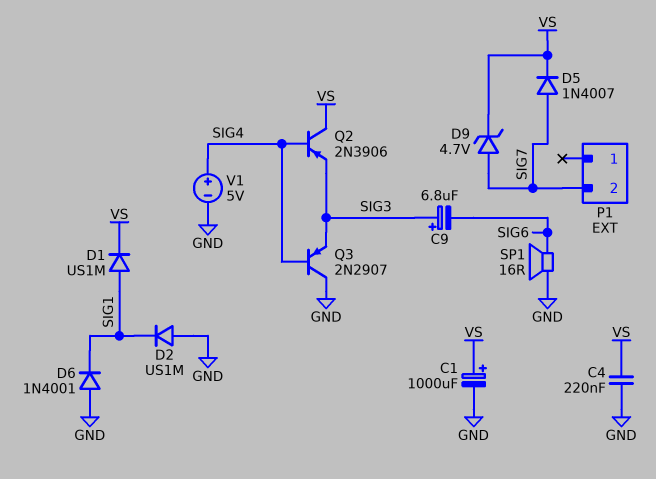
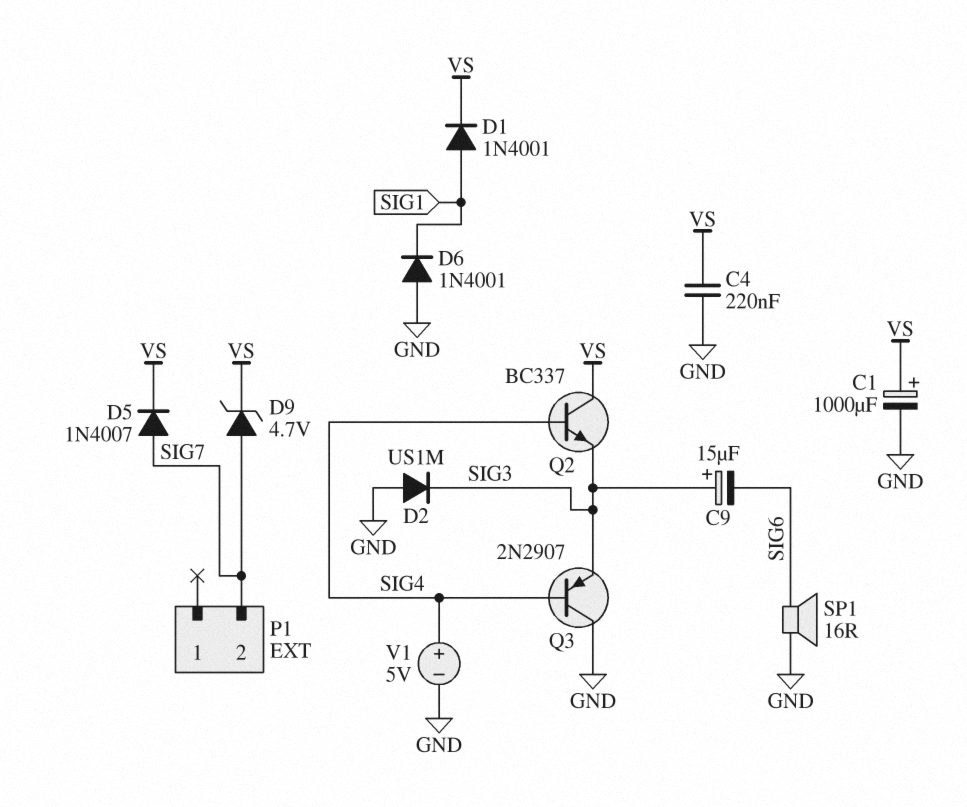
C9: 6.8uF (plus SIG3, minus SIG6) -> 15uF (plus SIG3, minus SIG6)
D1: diode US1M (A SIG1, K VS) -> diode 1N4001 (A SIG1, K VS)
D2: diode US1M (A GND, K SIG1) -> diode US1M (A GND, K SIG3)
Q2: PNP 2N3906 (B SIG4, C VS, E SIG3) -> NPN BC337 (B SIG4, C VS, E SIG3)

